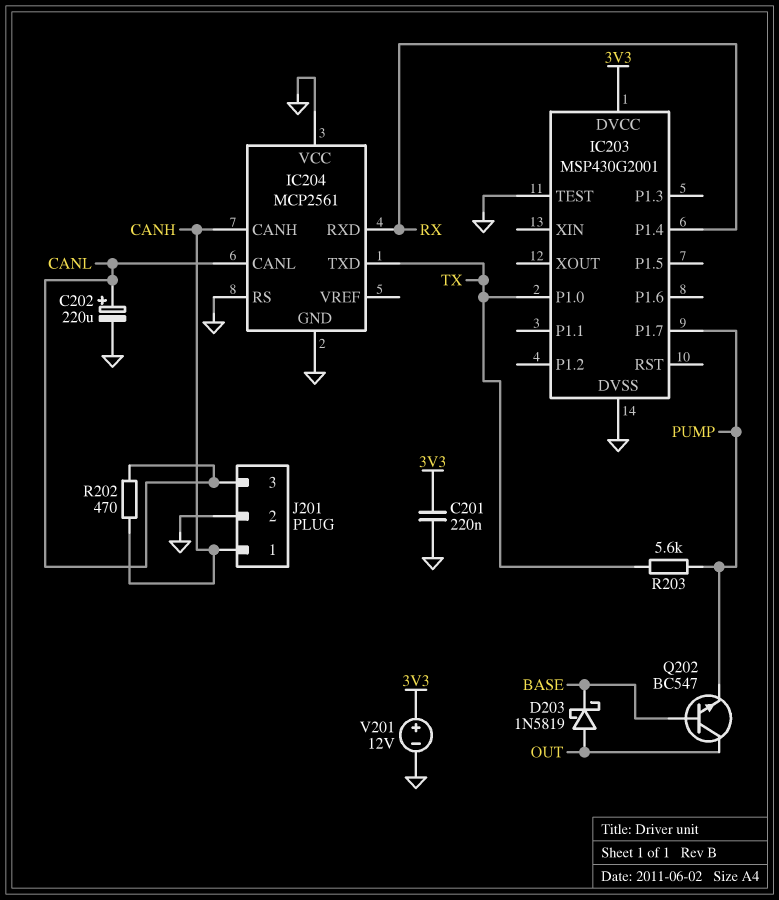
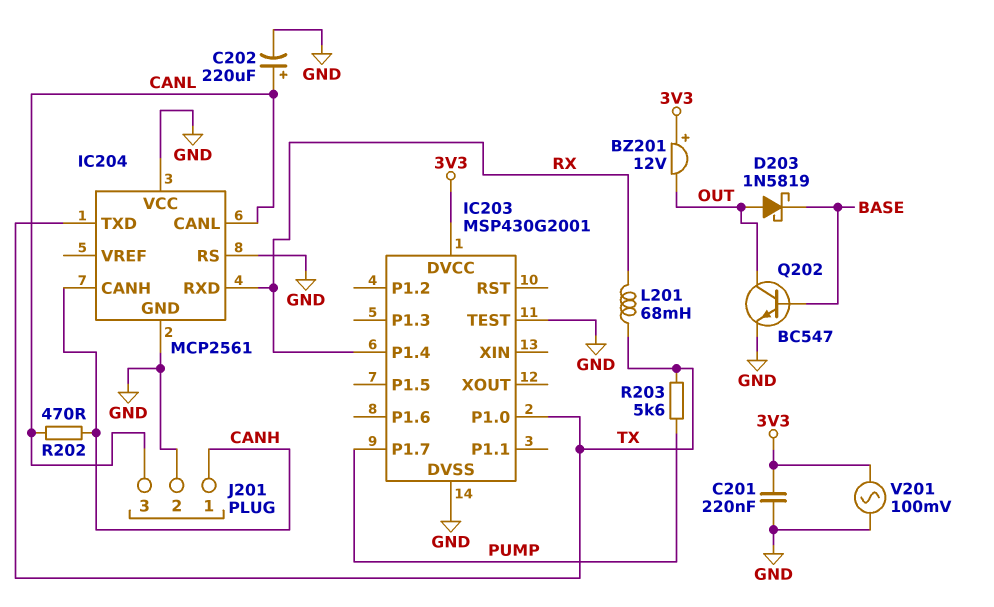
BZ201: none -> buzzer 12V (plus 3V3, minus OUT)
L201: none -> 68mH (RX, TX)
Q202: NPN BC547 (B BASE, C OUT, E PUMP) -> NPN BC547 (B BASE, C OUT, E GND)
V201: 12V (plus 3V3, minus GND) -> AC 100mV (3V3, GND)

